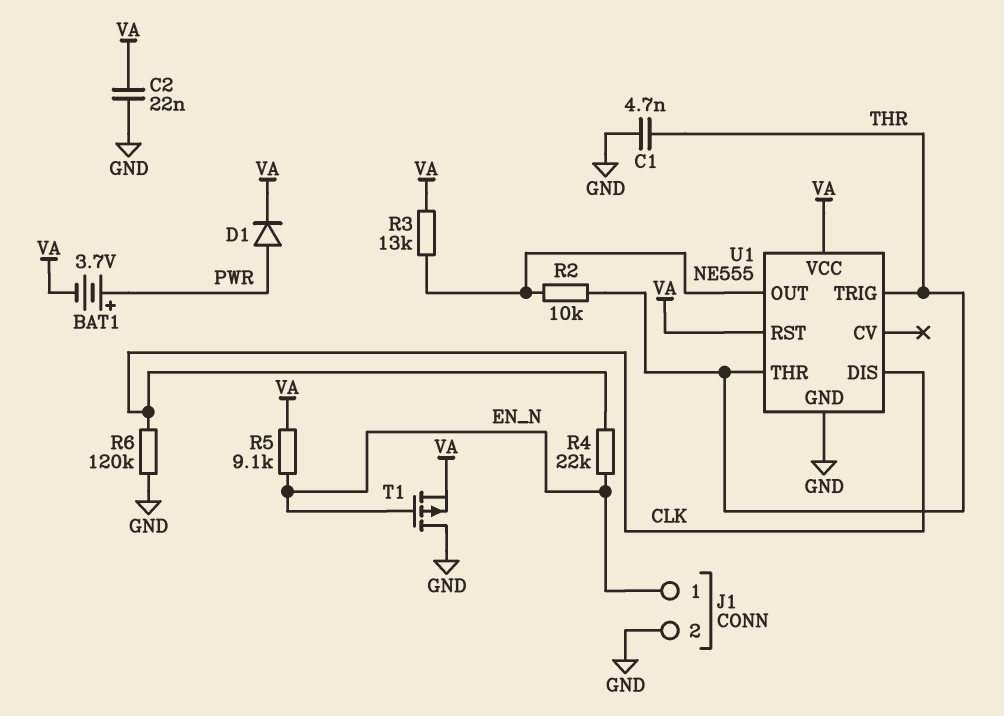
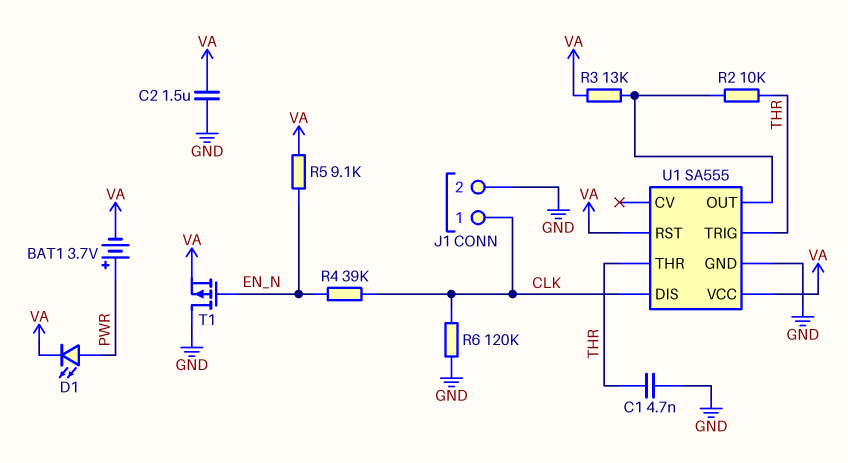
C2: 22nF (GND, VA) -> 1.5uF (GND, VA)
D1: diode (A PWR, K VA) -> LED (A PWR, K VA)
J1 pin 1: EN_N -> CLK
R4: 22k (CLK, EN_N) -> 39k (CLK, EN_N)
U1: NE555 -> SA555

